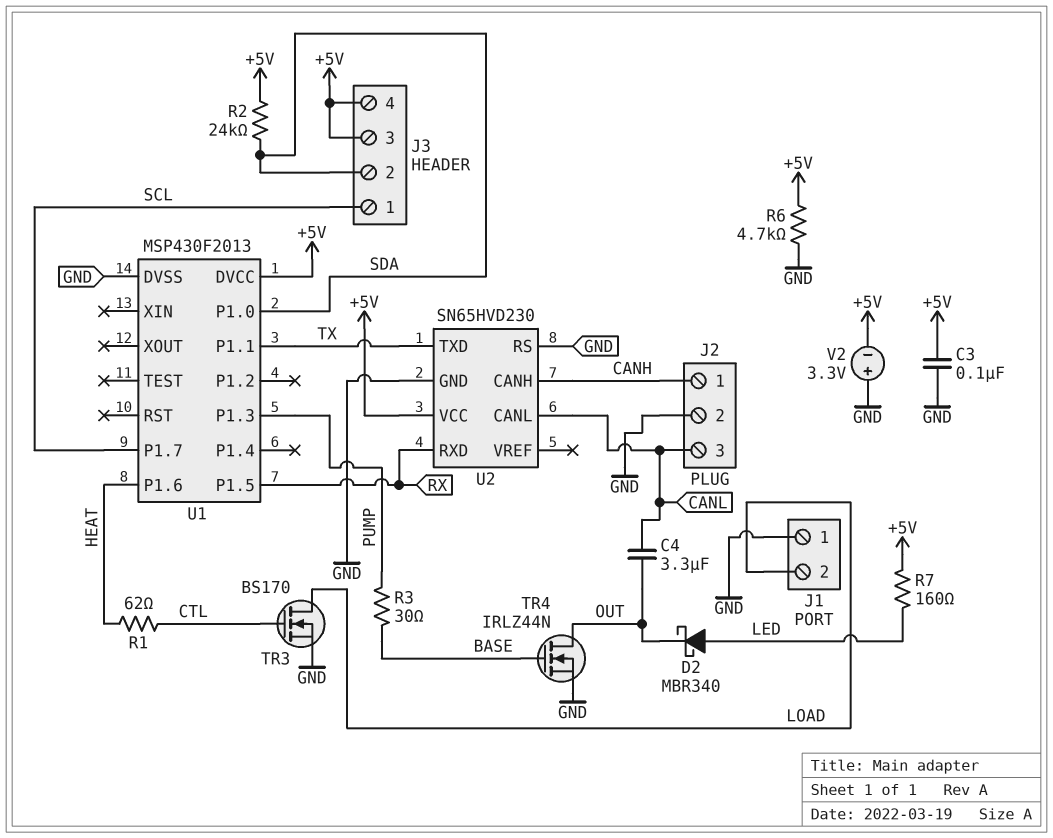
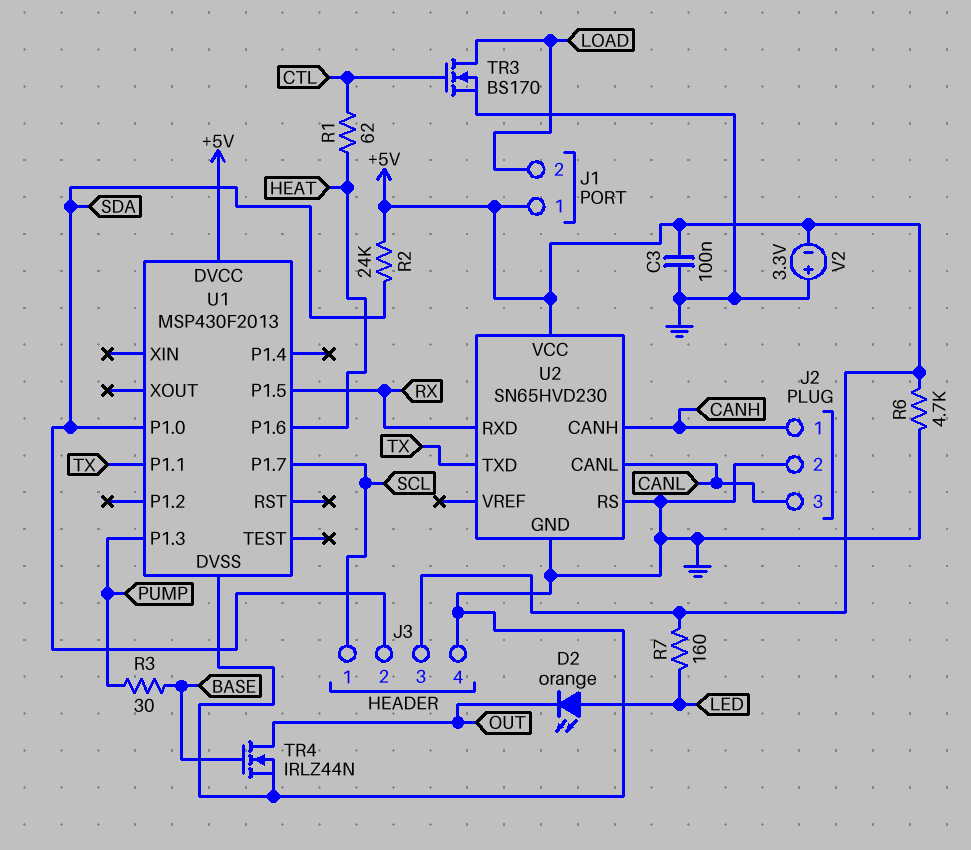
C4: 3.3uF (CANL, OUT) -> none
D2: schottky MBR340 (A LED, K OUT) -> LED orange (A LED, K OUT)
J1 pin 1: GND -> +5V
J3 pin 4: +5V -> GND

